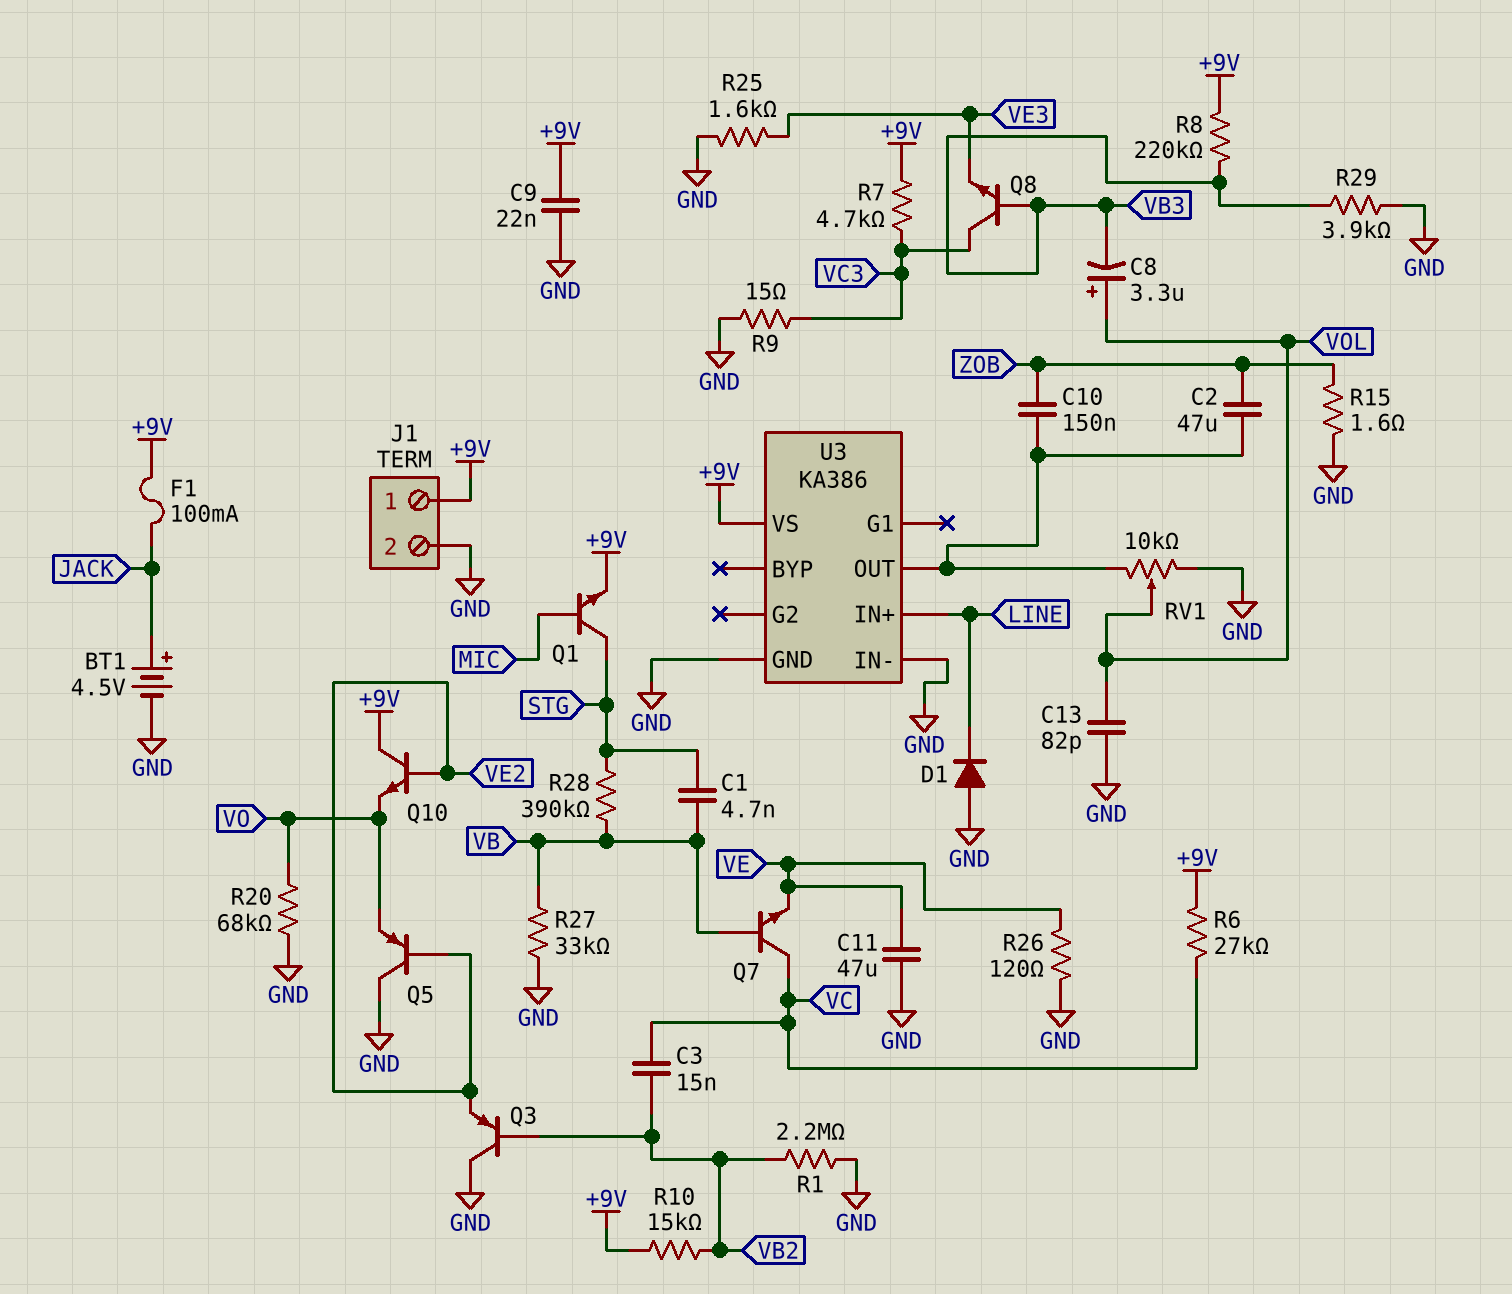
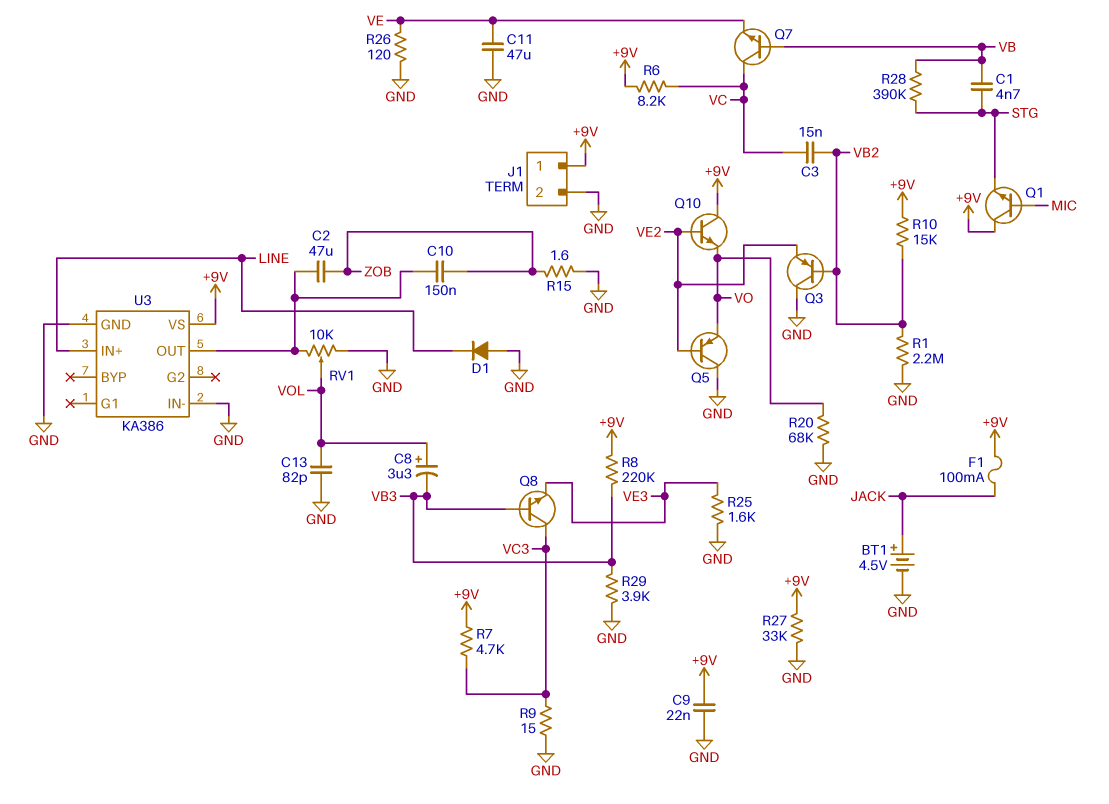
Q1: NPN (B MIC, C STG, E +9V) -> NPN (B MIC, C +9V, E STG)
R6: 27k (+9V, VC) -> 8.2k (+9V, VC)
R27: 33k (GND, VB) -> 33k (+9V, GND)

